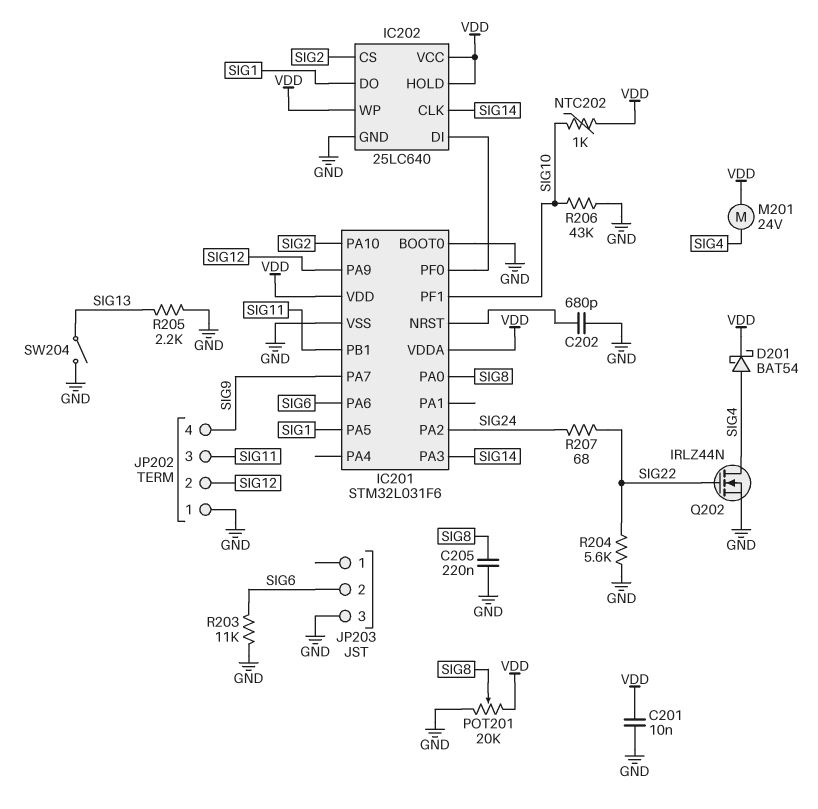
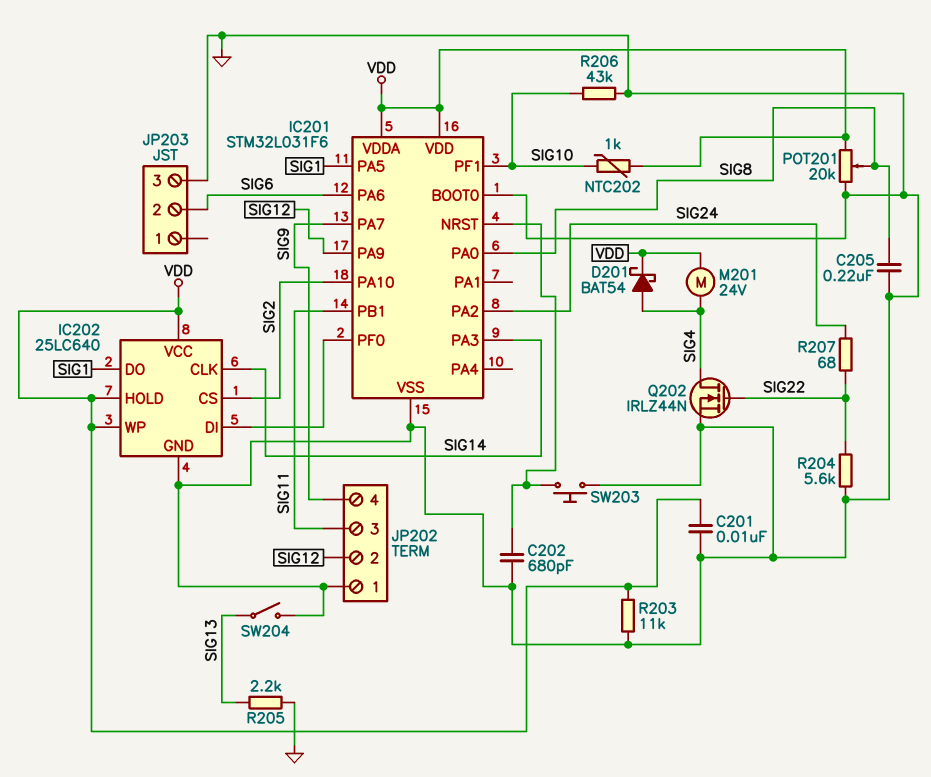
R203: 11k (GND, SIG6) -> 11k (GND, VDD)
SW203: none -> button (GND, IC201/NRST)

